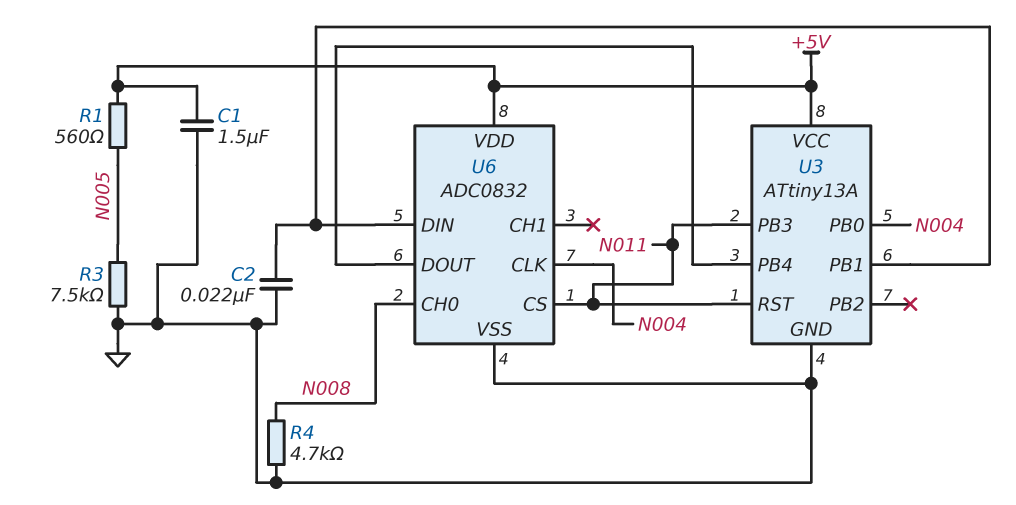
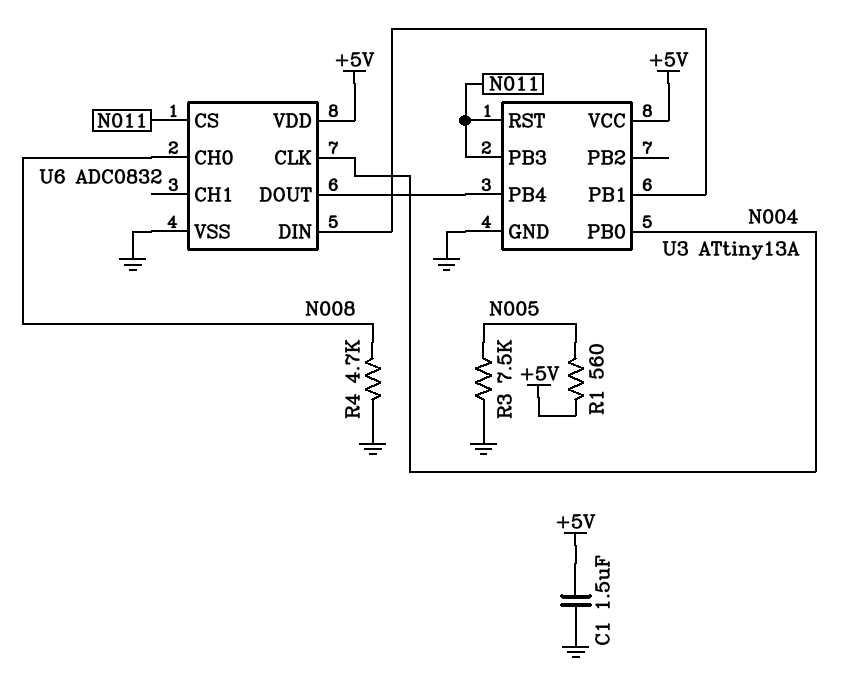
C2: 22nF (GND, U3/PB1) -> none

